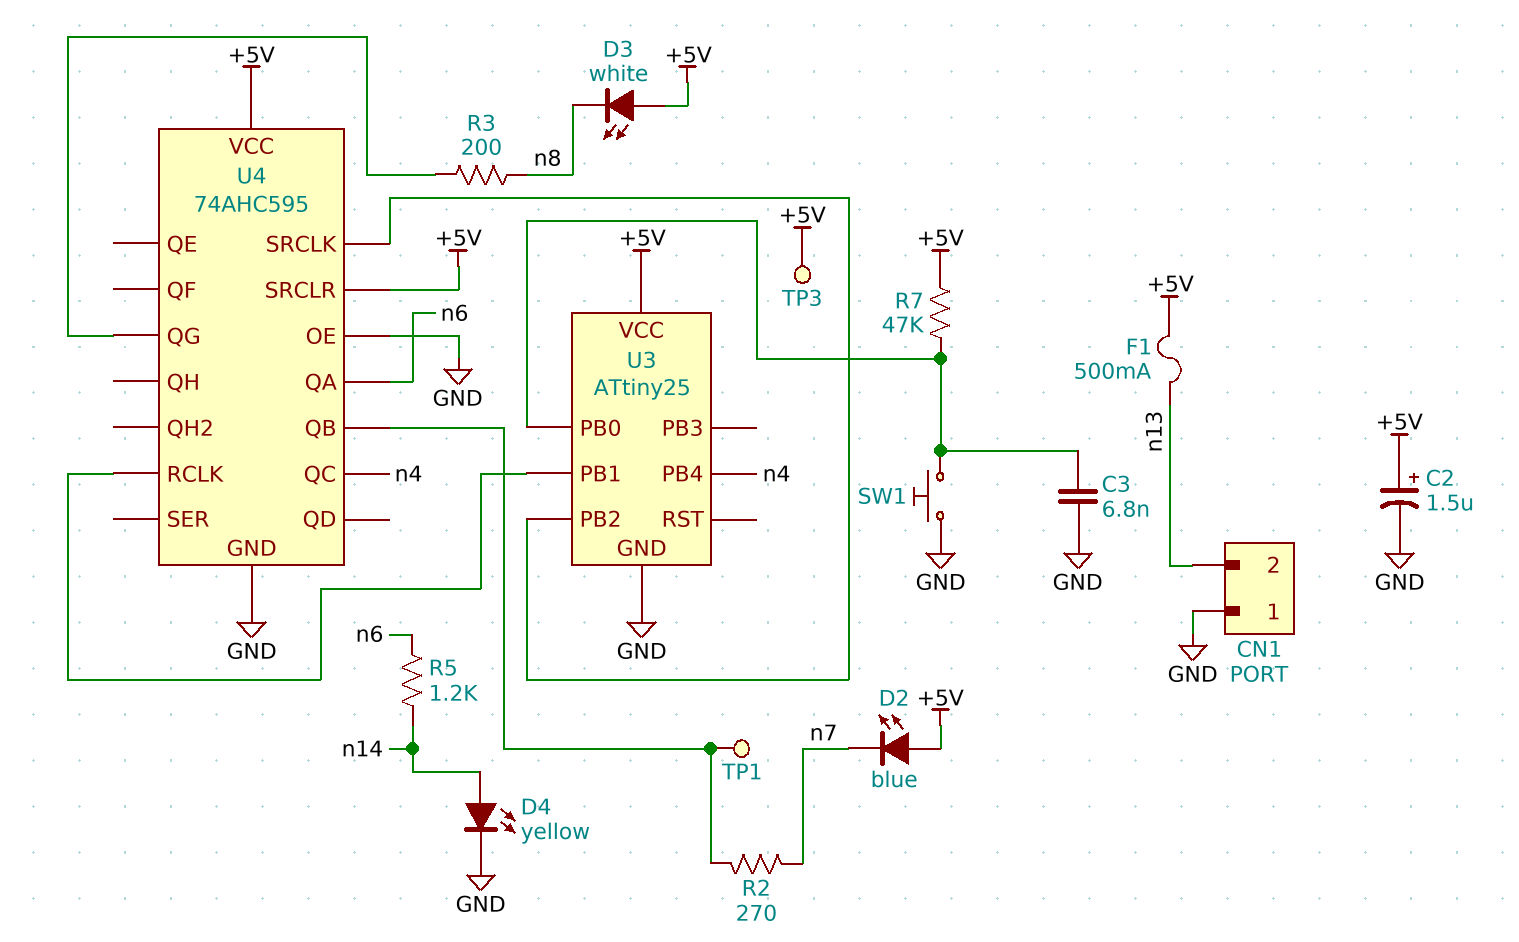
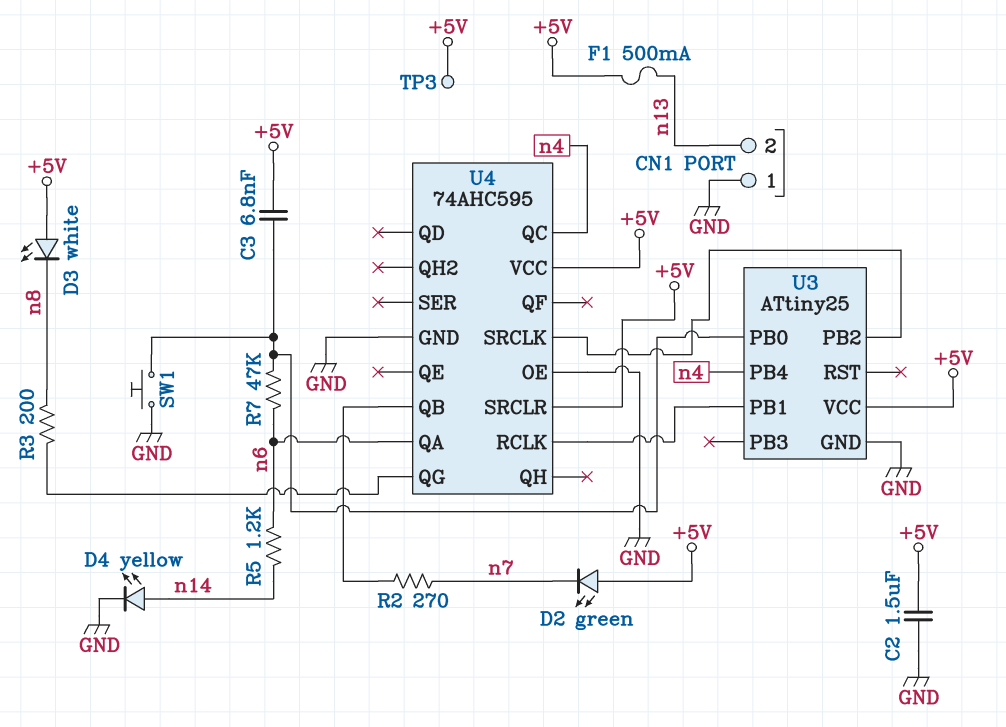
C2: 1.5uF (plus +5V, minus GND) -> 1.5uF (+5V, GND)
C3: 6.8nF (GND, U3/PB0) -> 6.8nF (+5V, U3/PB0)
D2: LED blue (A +5V, K n7) -> LED green (A +5V, K n7)
R7: 47k (+5V, U3/PB0) -> 47k (U3/PB0, n6)
TP1: test point (U4/QB) -> none

